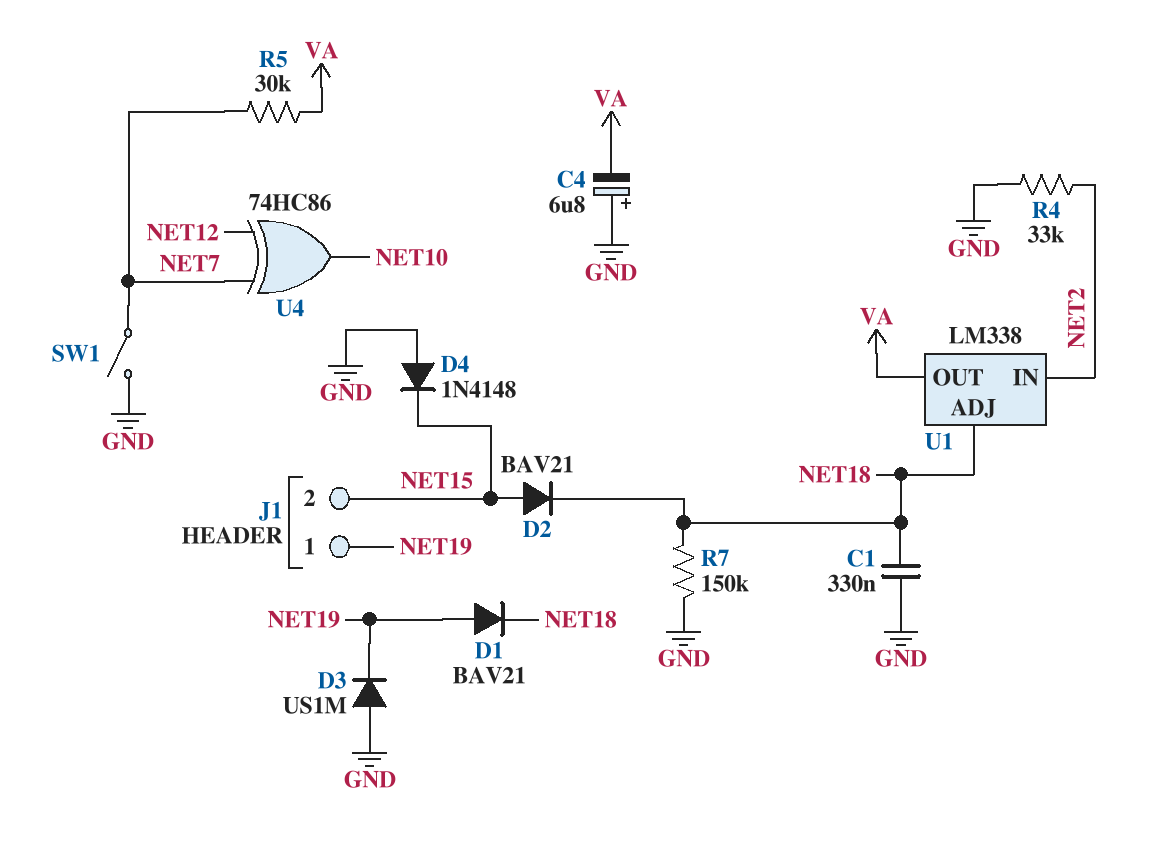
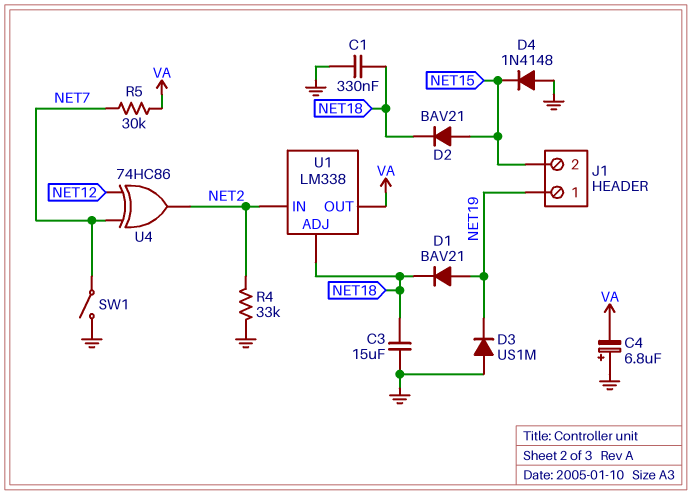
C3: none -> 15uF (GND, NET18)
R7: 150k (GND, NET18) -> none
U4: XOR 74HC86 (in NET7, in NET12, out NET10) -> XOR 74HC86 (in NET7, in NET12, out NET2)

